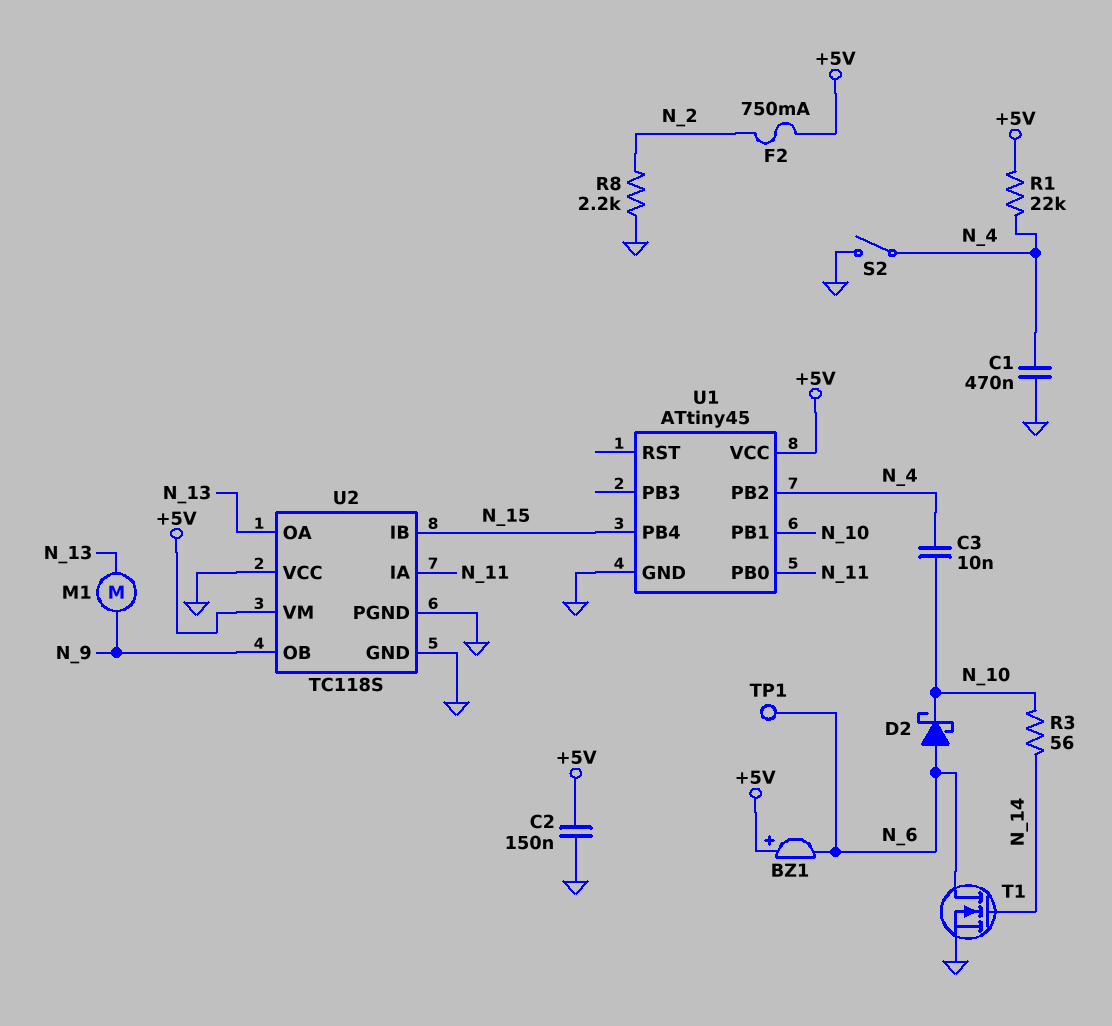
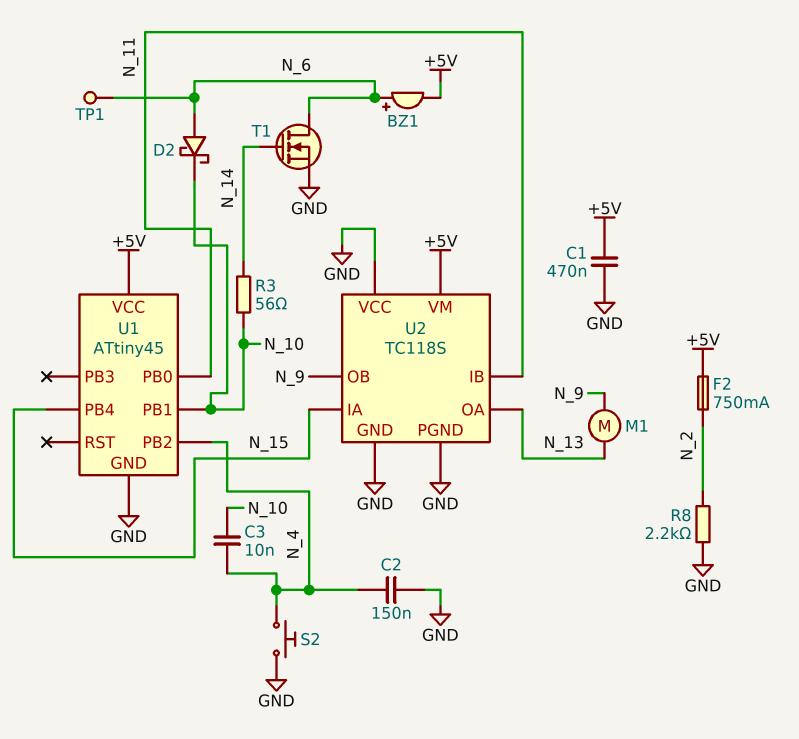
BZ1: buzzer (plus +5V, minus N_6) -> buzzer (plus N_6, minus +5V)
C1: 470nF (GND, N_4) -> 470nF (+5V, GND)
C2: 150nF (+5V, GND) -> 150nF (GND, N_4)
R1: 22k (+5V, N_4) -> none
S2: switch (GND, N_4) -> button (GND, N_4)
U2 pin IA: N_11 -> N_15
U2 pin IB: N_15 -> N_11

